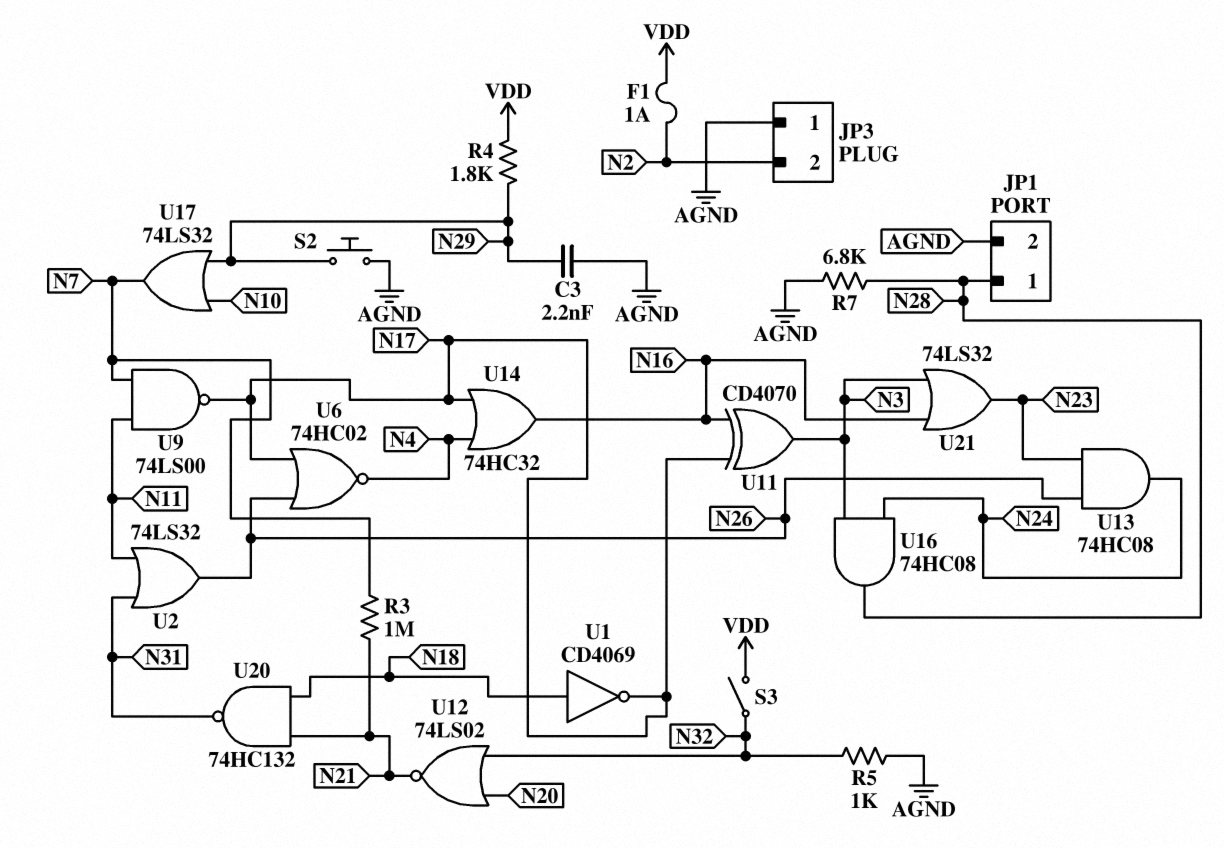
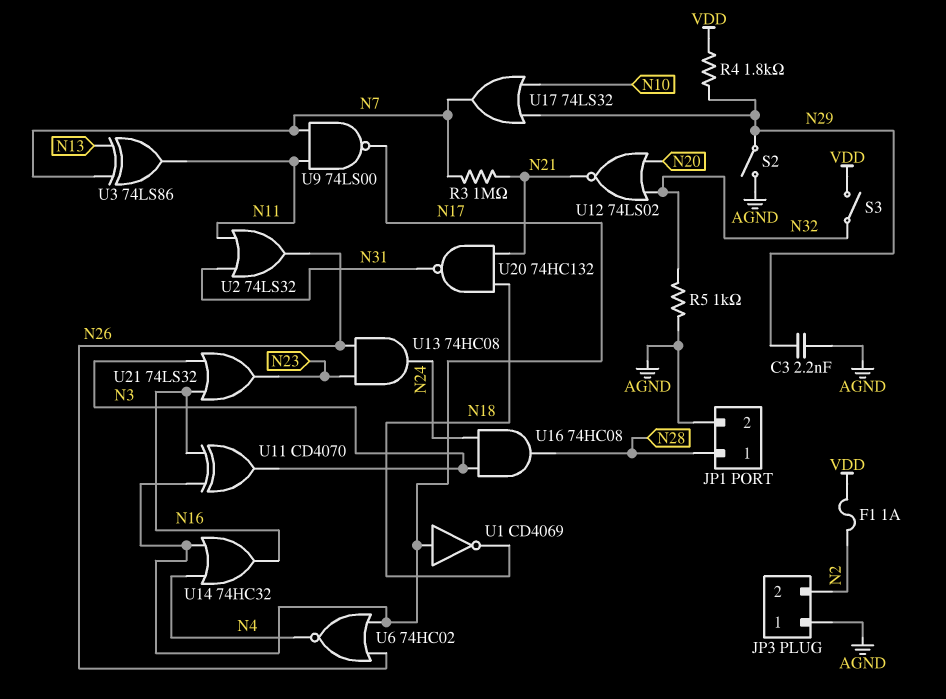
R7: 6.8k (AGND, N28) -> none
S2: button (AGND, N29) -> switch (AGND, N29)
U1: NOT CD4069 (in N18, out N17) -> NOT CD4069 (in N17, out N18)
U3: none -> XOR 74LS86 (in N7, in N13, out N11)

